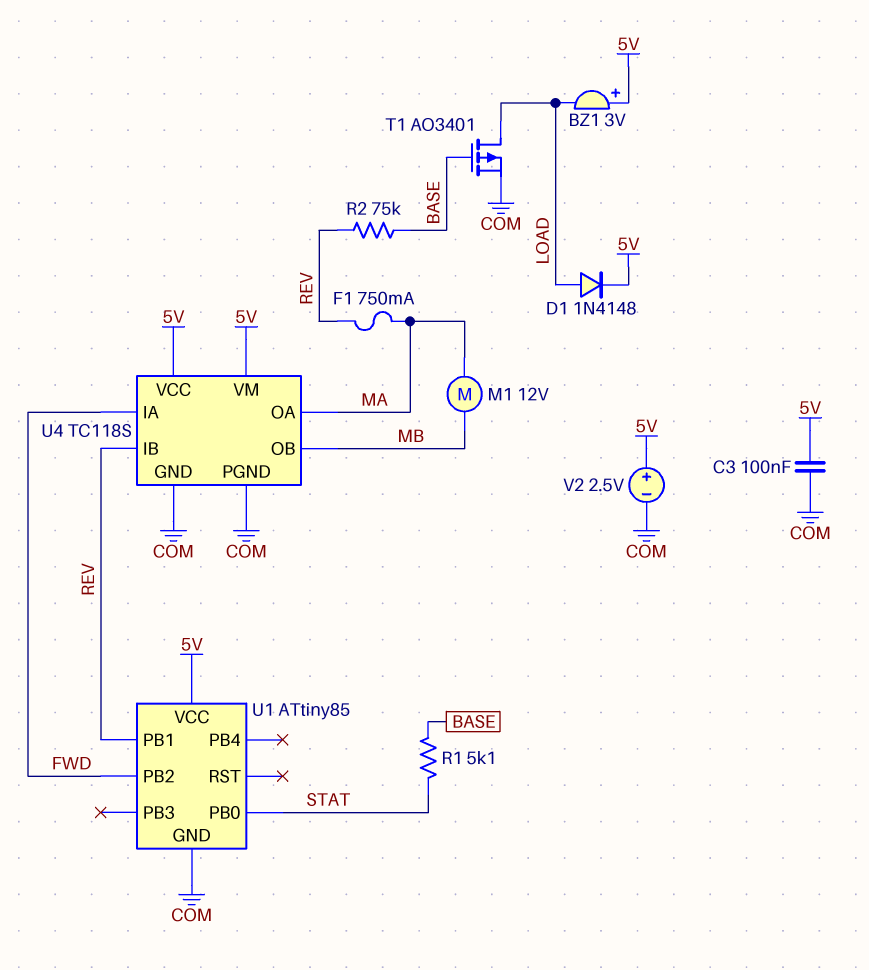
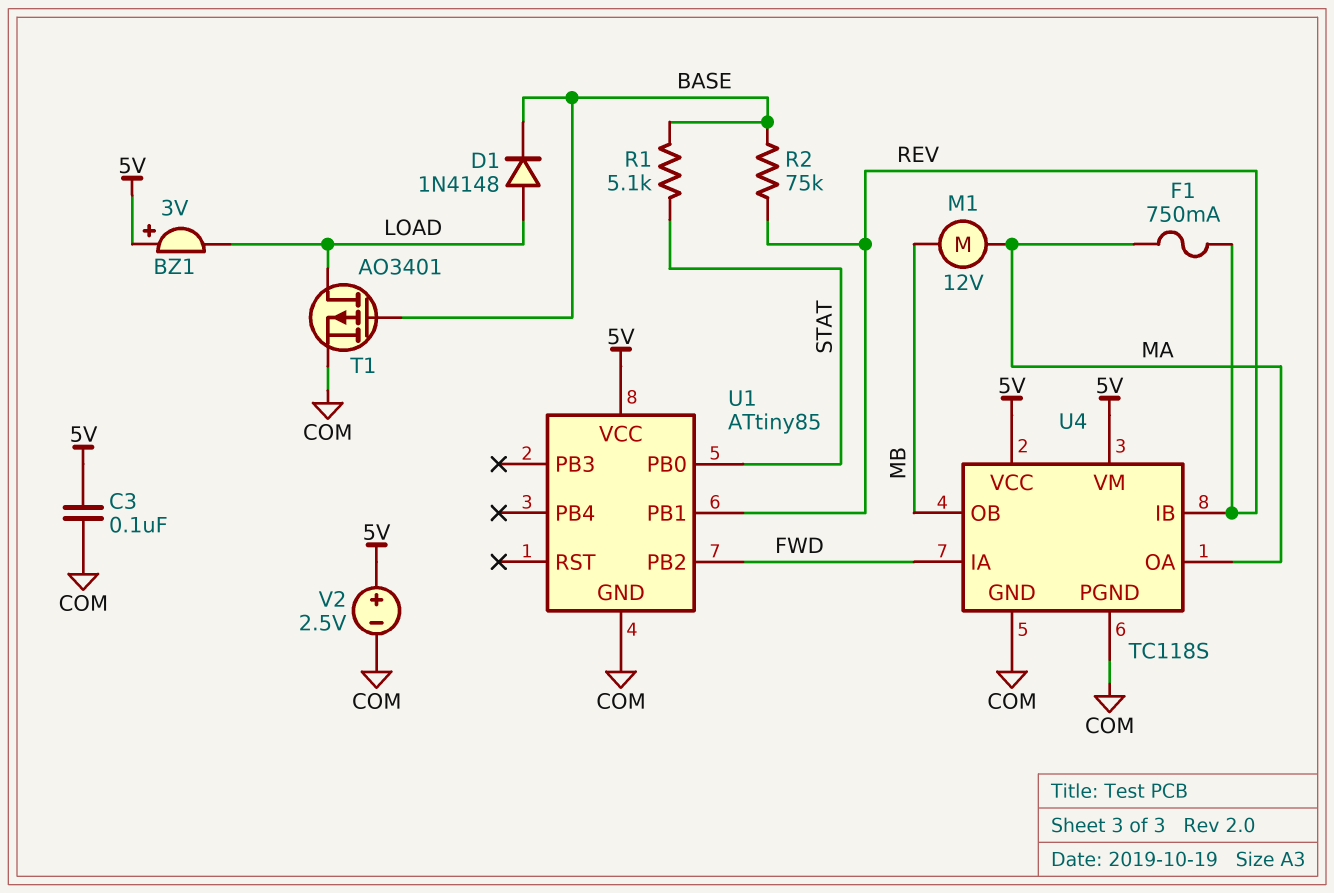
D1: diode 1N4148 (A LOAD, K 5V) -> diode 1N4148 (A LOAD, K BASE)

